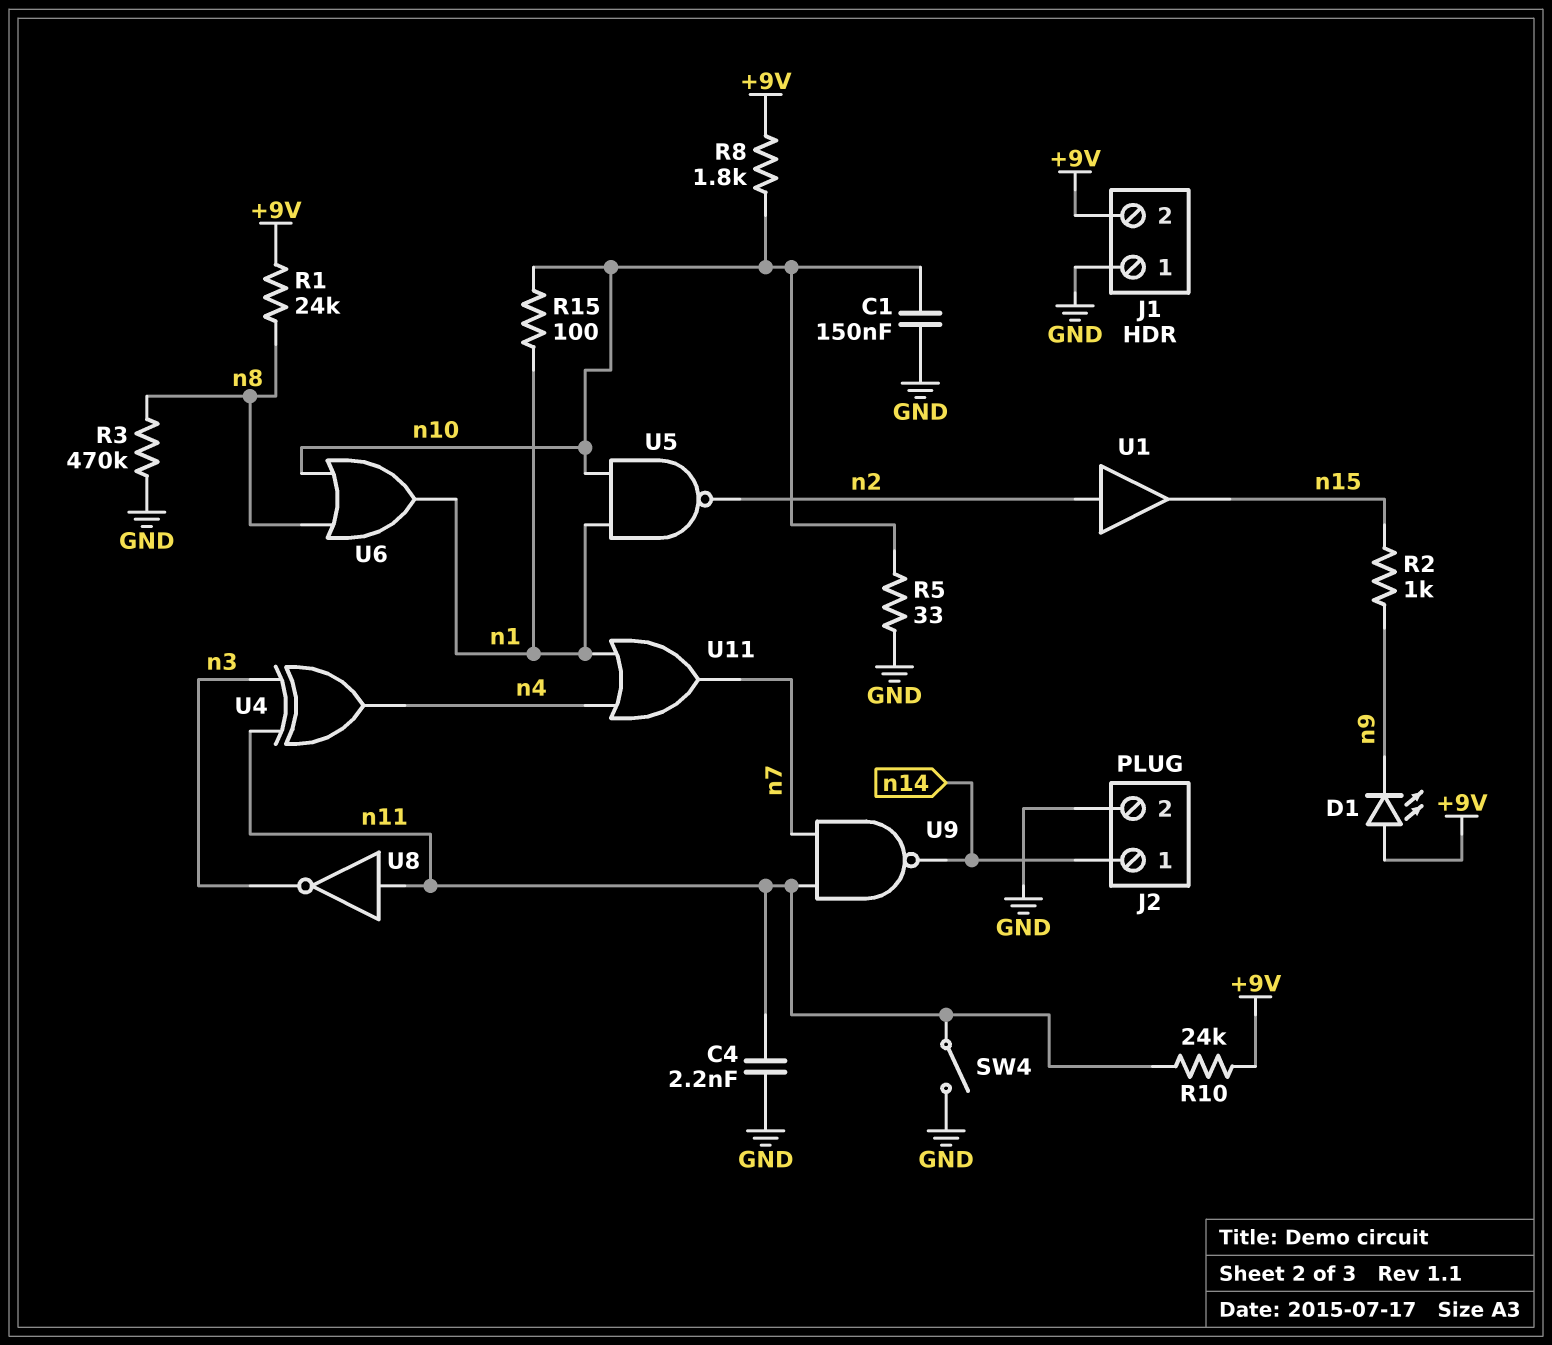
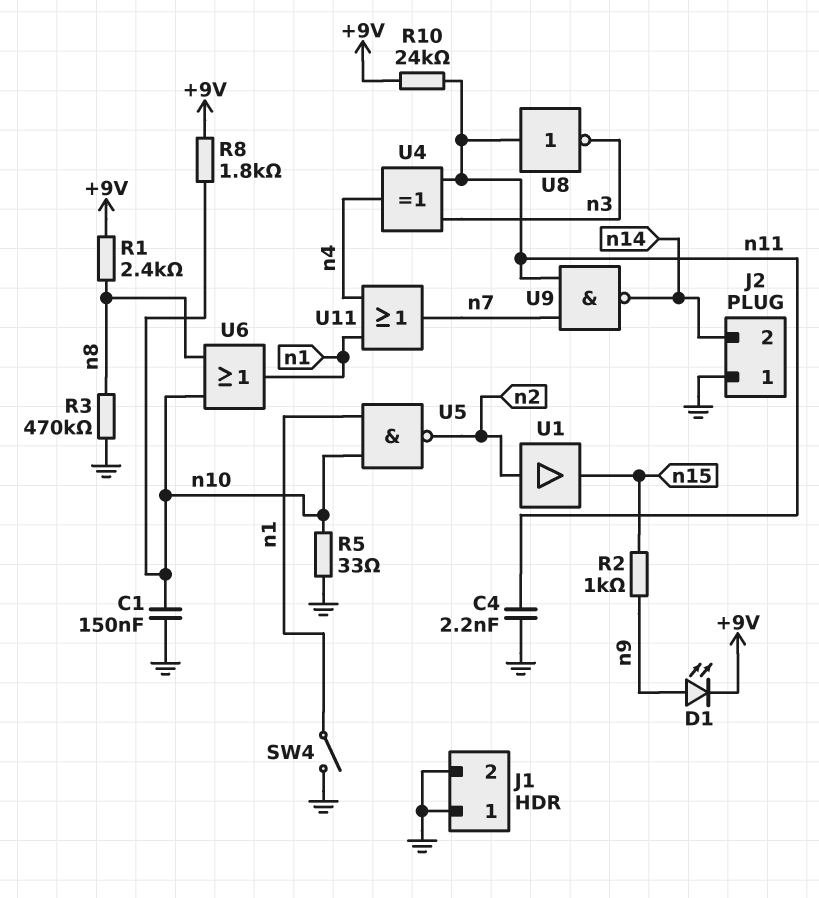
D1: LED (A +9V, K n9) -> LED (A n9, K +9V)
J1 pin 2: +9V -> GND
J2 pin 1: n14 -> GND
J2 pin 2: GND -> n14
R1: 24k (+9V, n8) -> 2.4k (+9V, n8)
R15: 100 (n1, n10) -> none
SW4: switch (GND, n11) -> switch (GND, n1)

